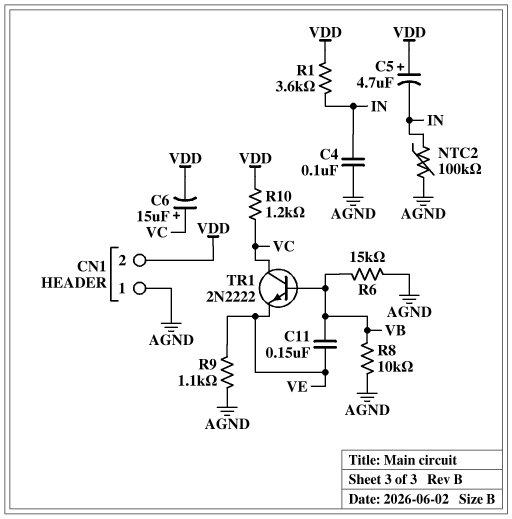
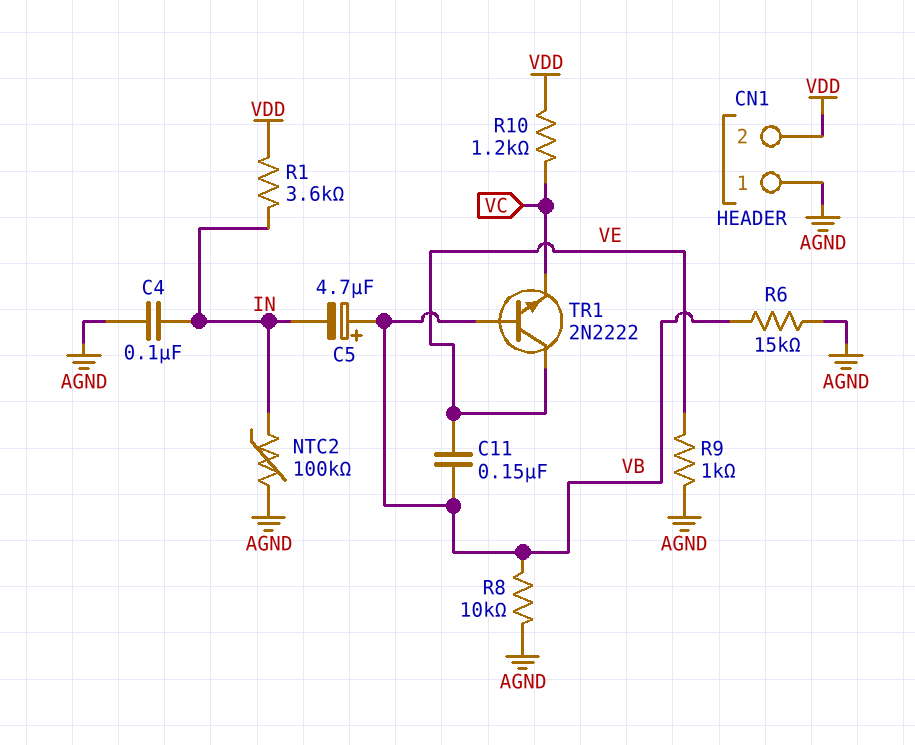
C5: 4.7uF (plus VDD, minus IN) -> 4.7uF (plus VB, minus IN)
C6: 15uF (plus VC, minus VDD) -> none
R9: 1.1k (AGND, VE) -> 1k (AGND, VE)
TR1: NPN 2N2222 (B VB, C VC, E VE) -> NPN 2N2222 (B VB, C VE, E VC)

